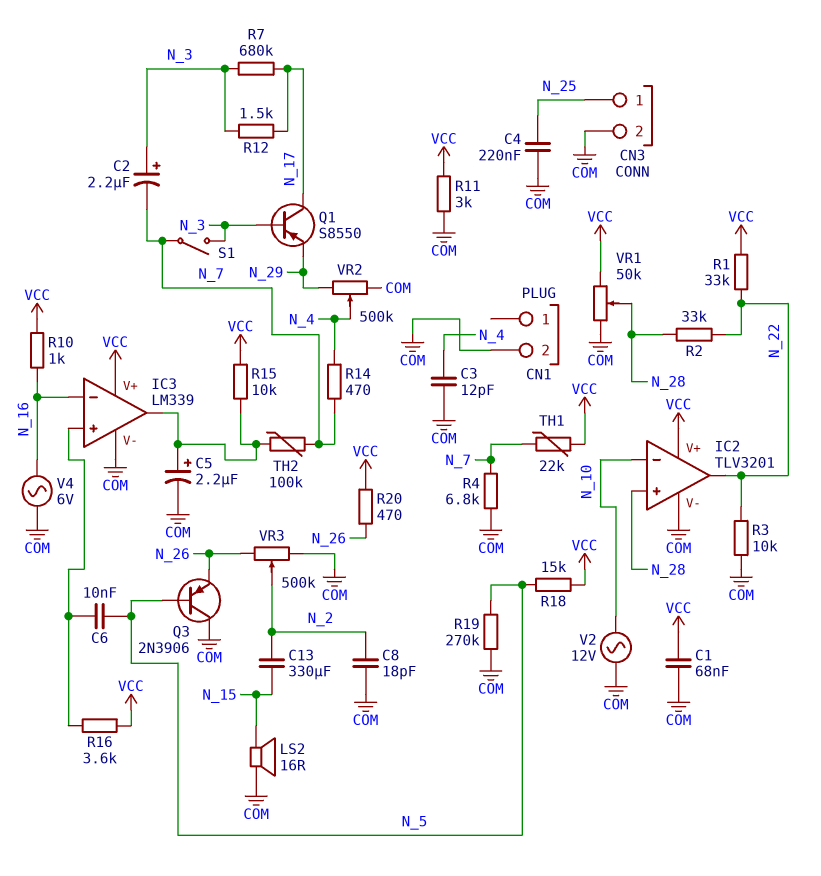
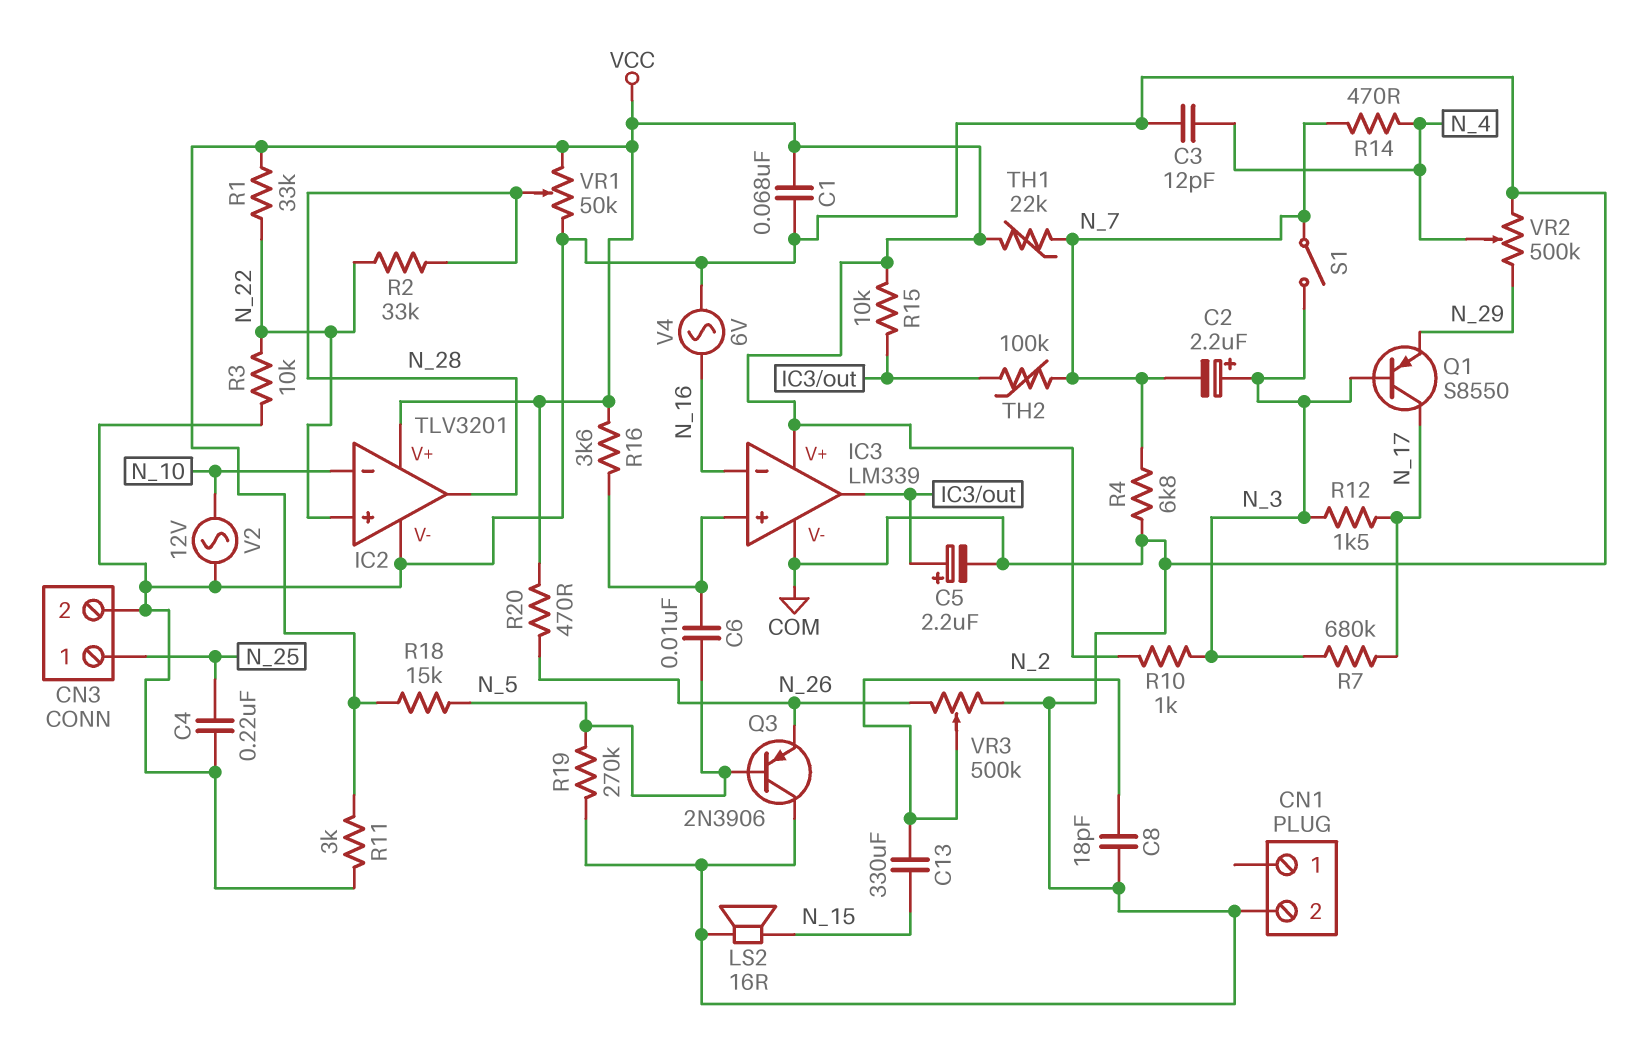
IC2 pin in+: N_28 -> N_22
IC2 pin out: N_22 -> N_28
R10: 1k (N_16, VCC) -> 1k (N_3, VCC)

